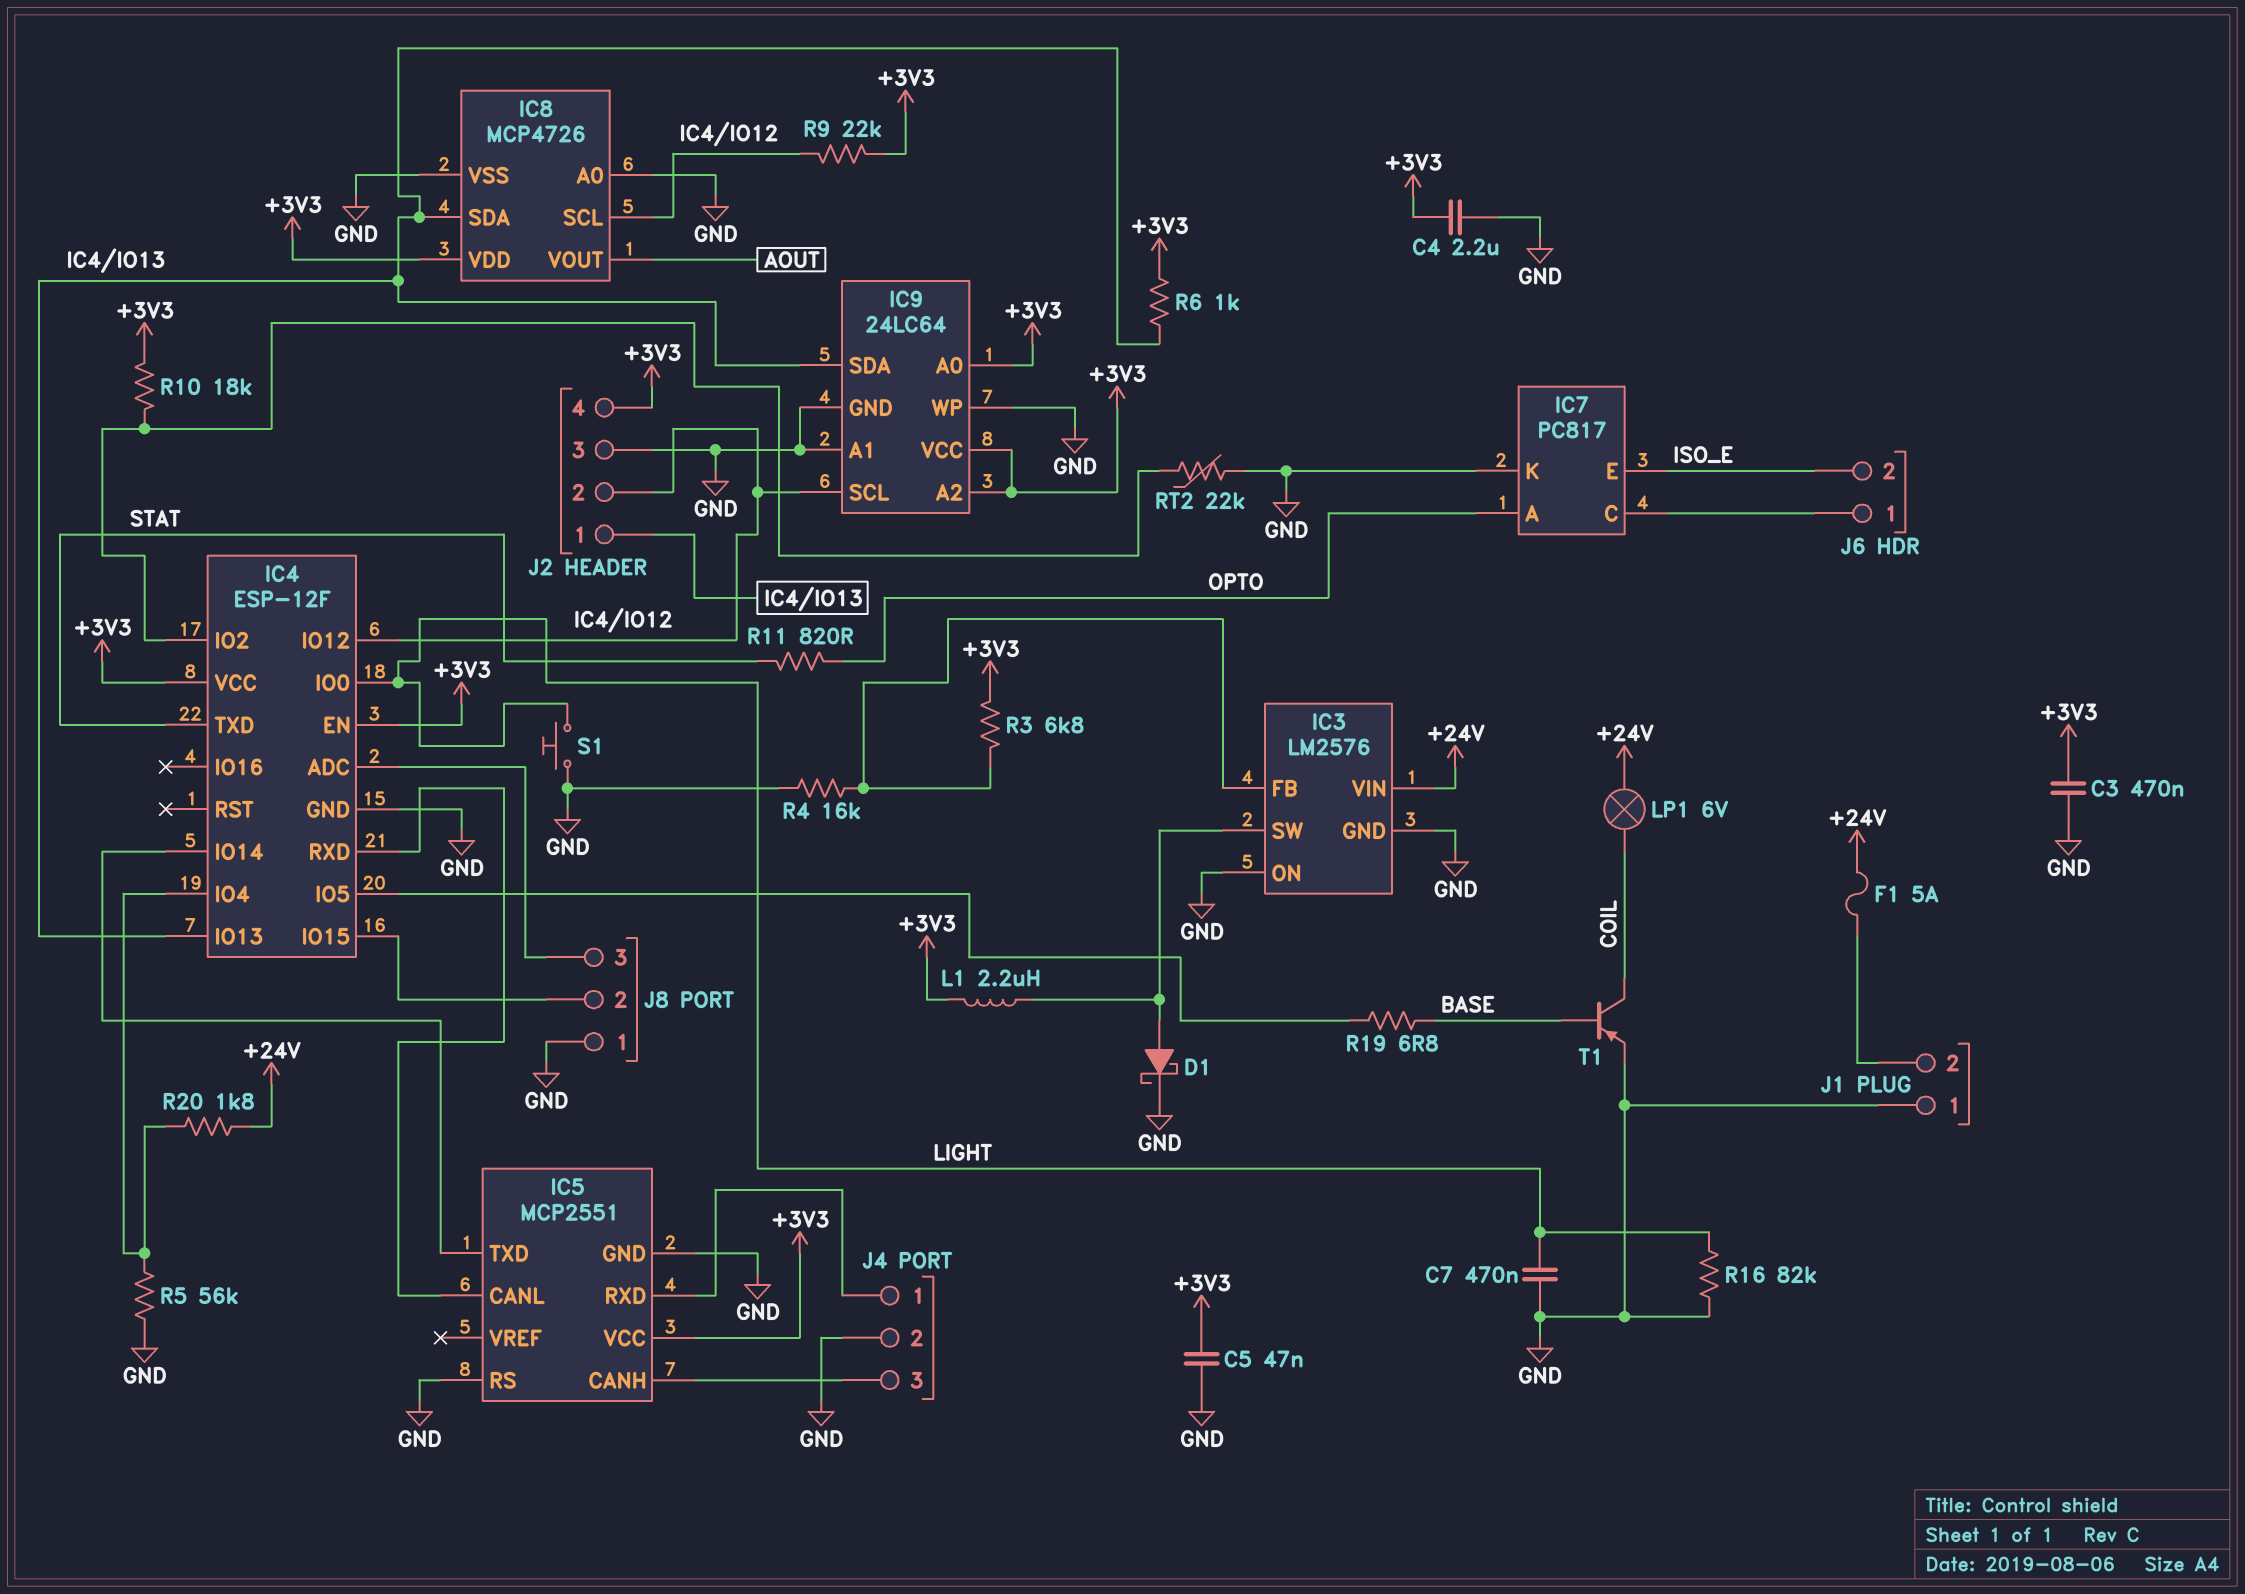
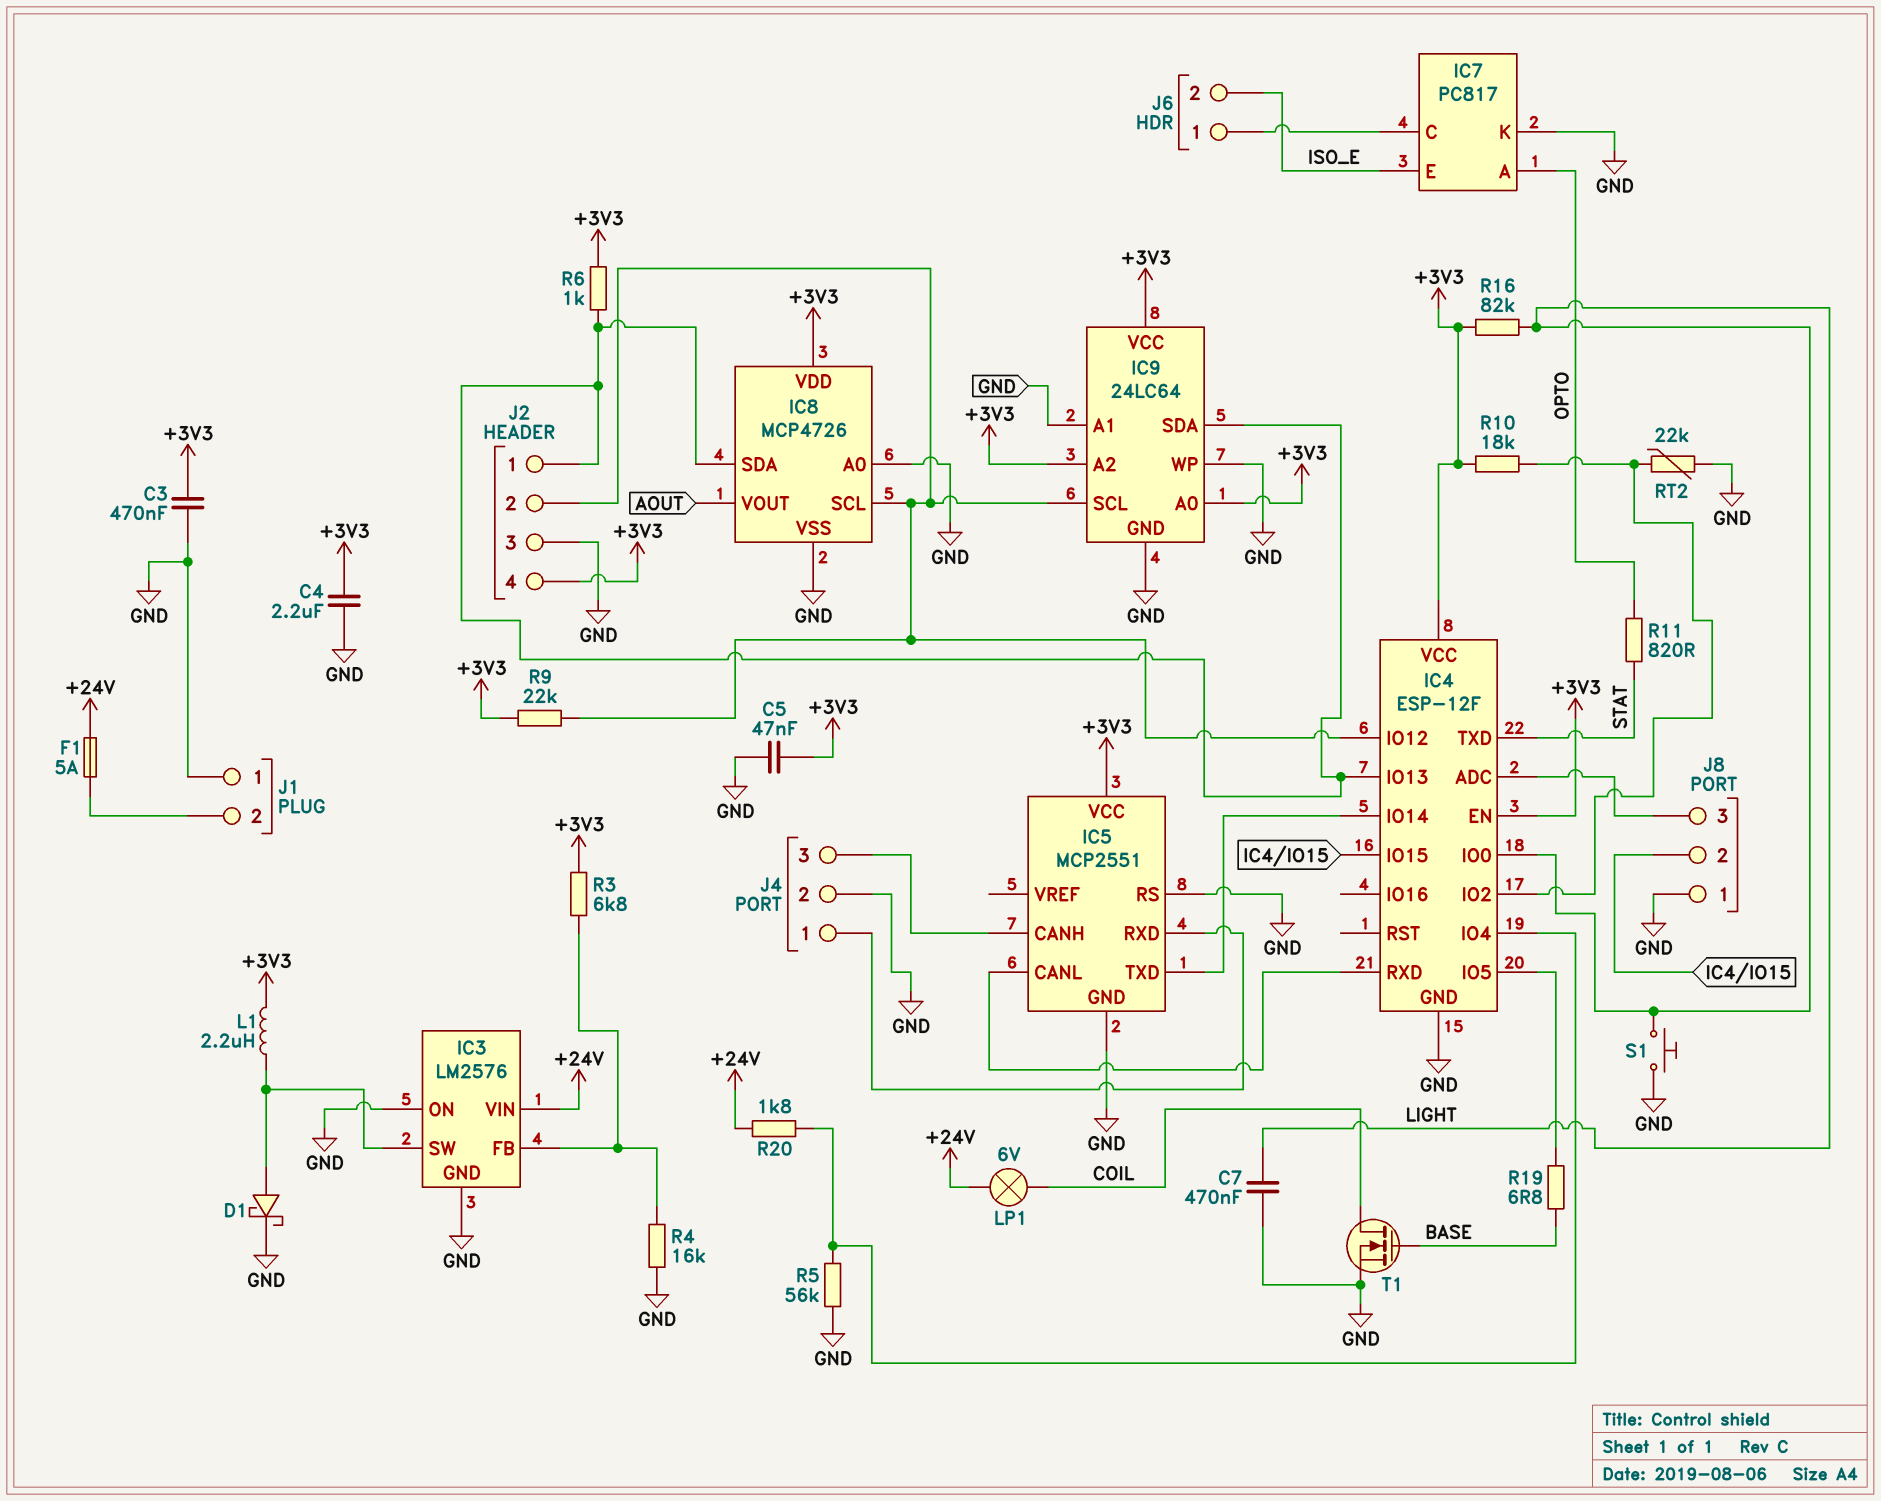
R16: 82k (GND, LIGHT) -> 82k (+3V3, LIGHT)
T1: PNP (B BASE, C COIL, E GND) -> NMOS (G BASE, D COIL, S GND)

